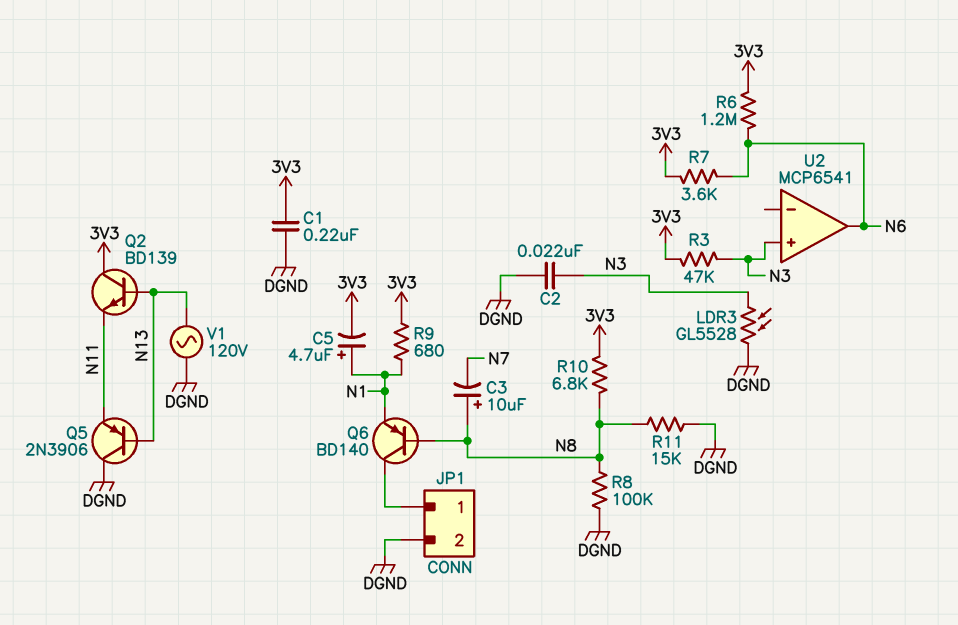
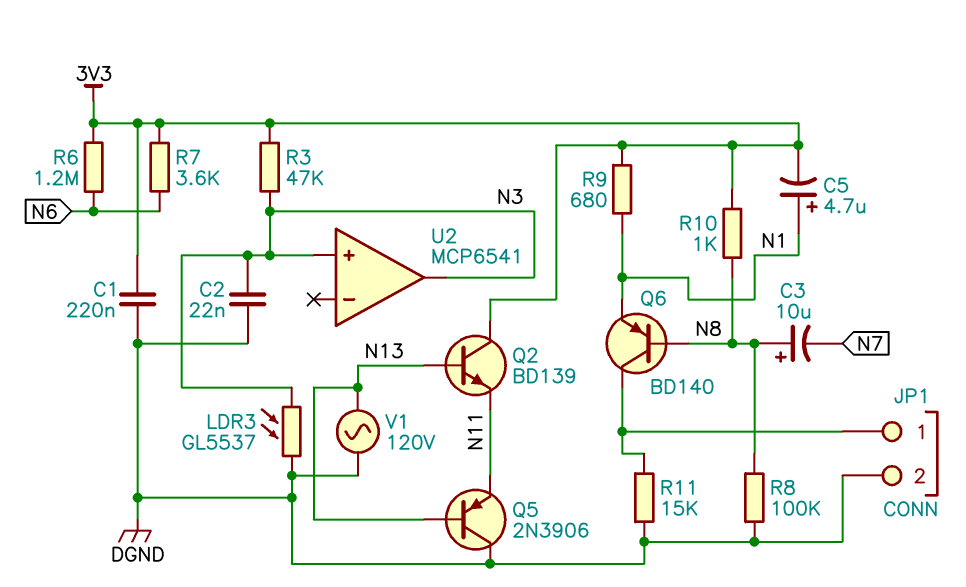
LDR3: GL5528 (DGND, N3) -> GL5537 (DGND, N3)
R10: 6.8k (3V3, N8) -> 1k (3V3, N8)
R11: 15k (DGND, N8) -> 15k (DGND, JP1/1)
U2 pin out: N6 -> N3

